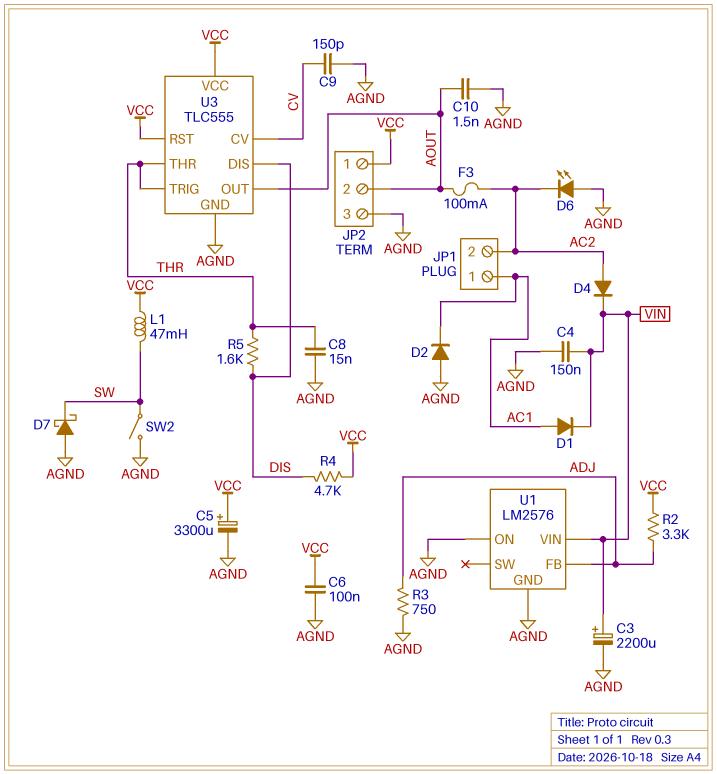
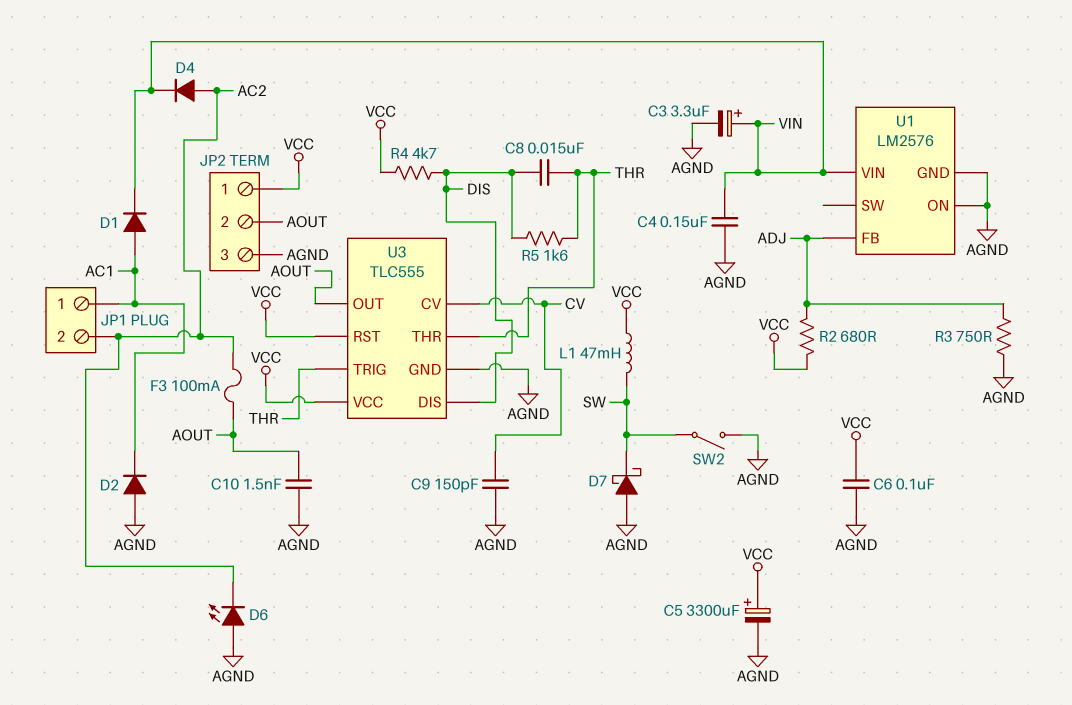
C3: 2200uF (plus VIN, minus AGND) -> 3.3uF (plus VIN, minus AGND)
C8: 15nF (AGND, THR) -> 15nF (DIS, THR)
R2: 3.3k (ADJ, VCC) -> 680 (ADJ, VCC)

